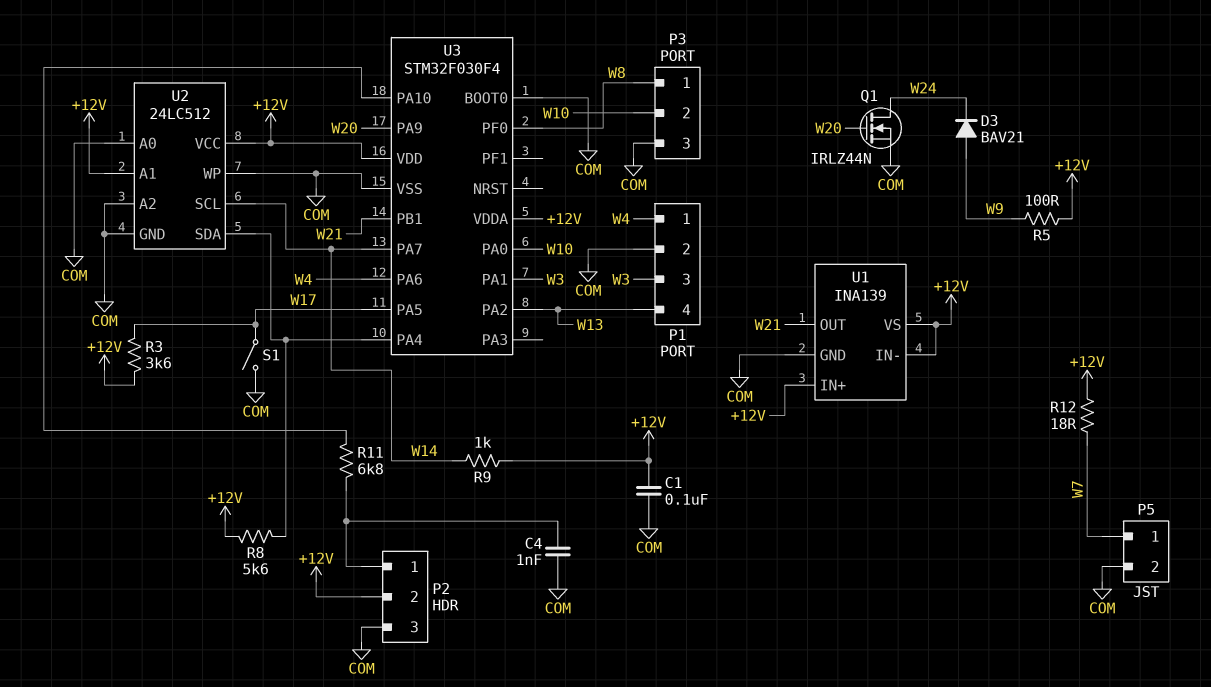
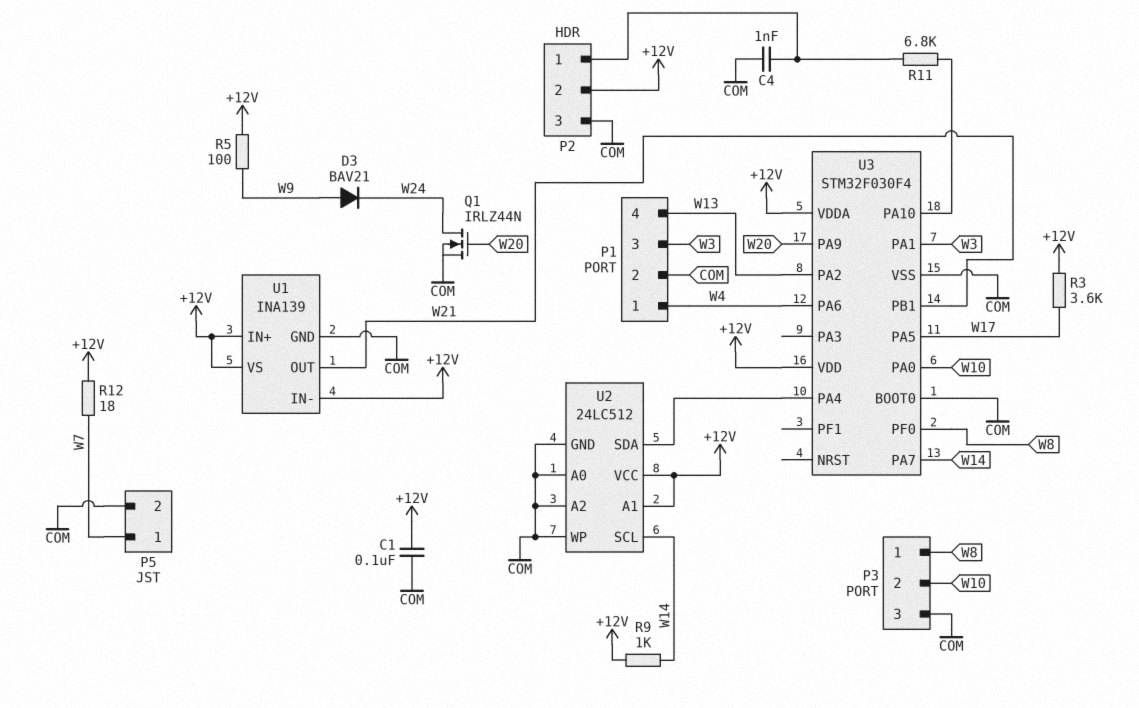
R8: 5.6k (+12V, U2/SDA) -> none
S1: switch (COM, W17) -> none

